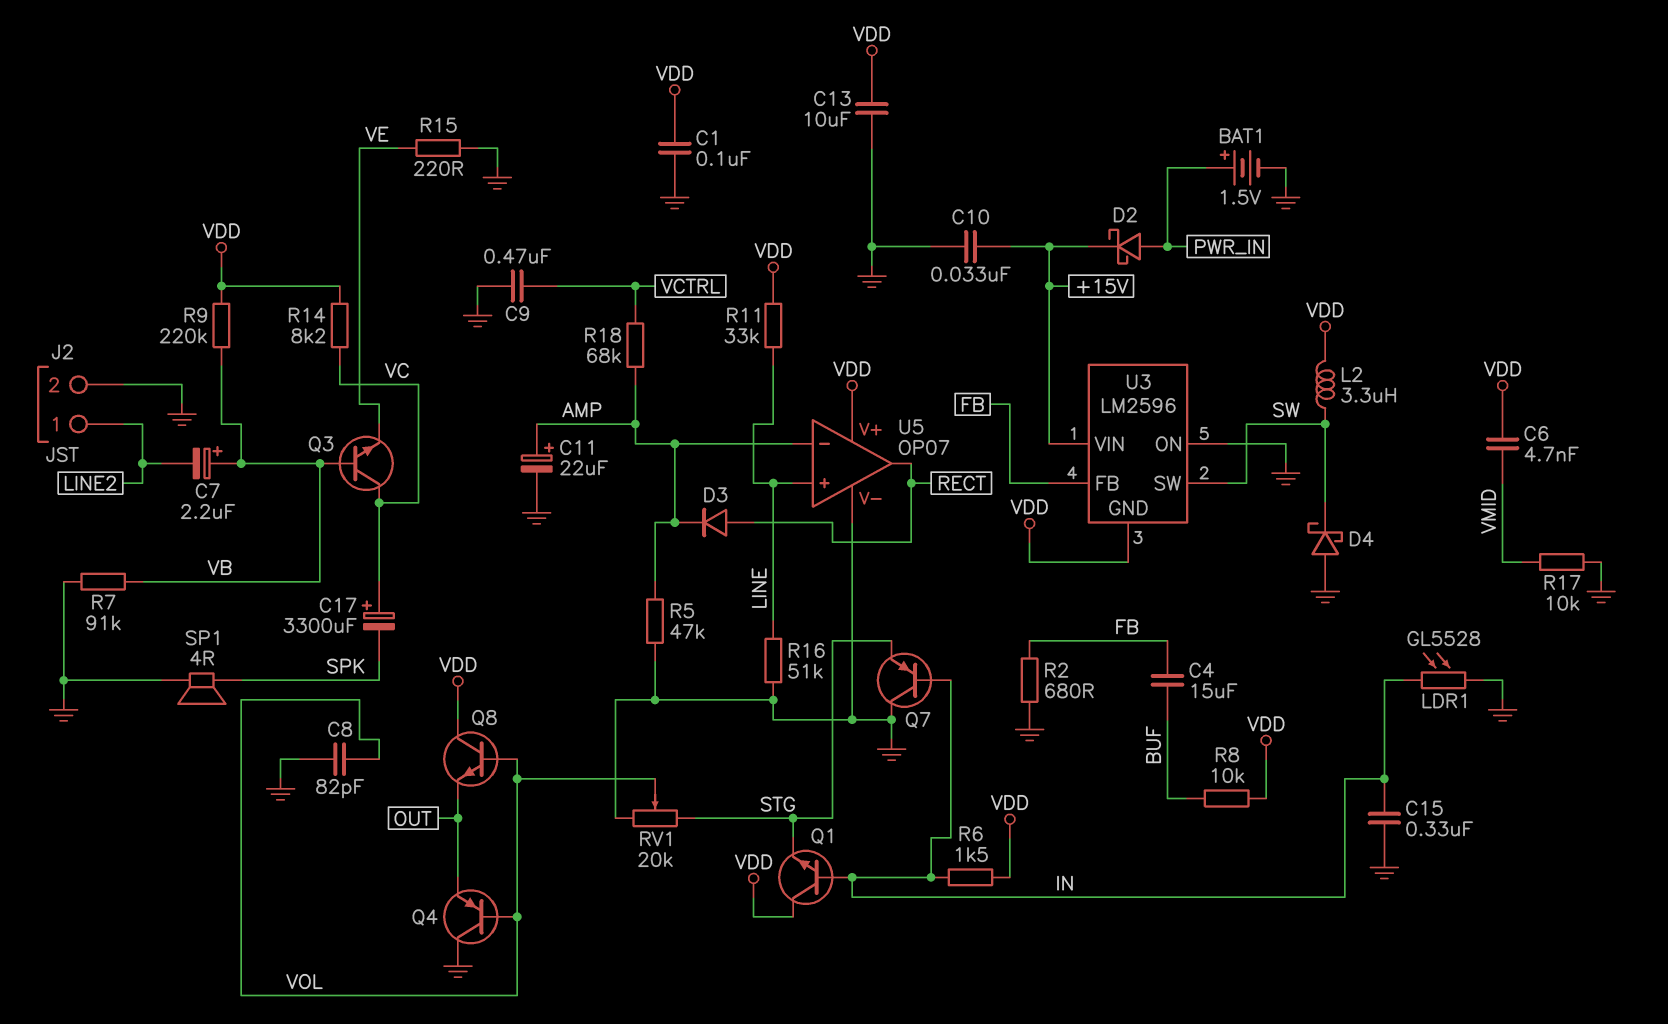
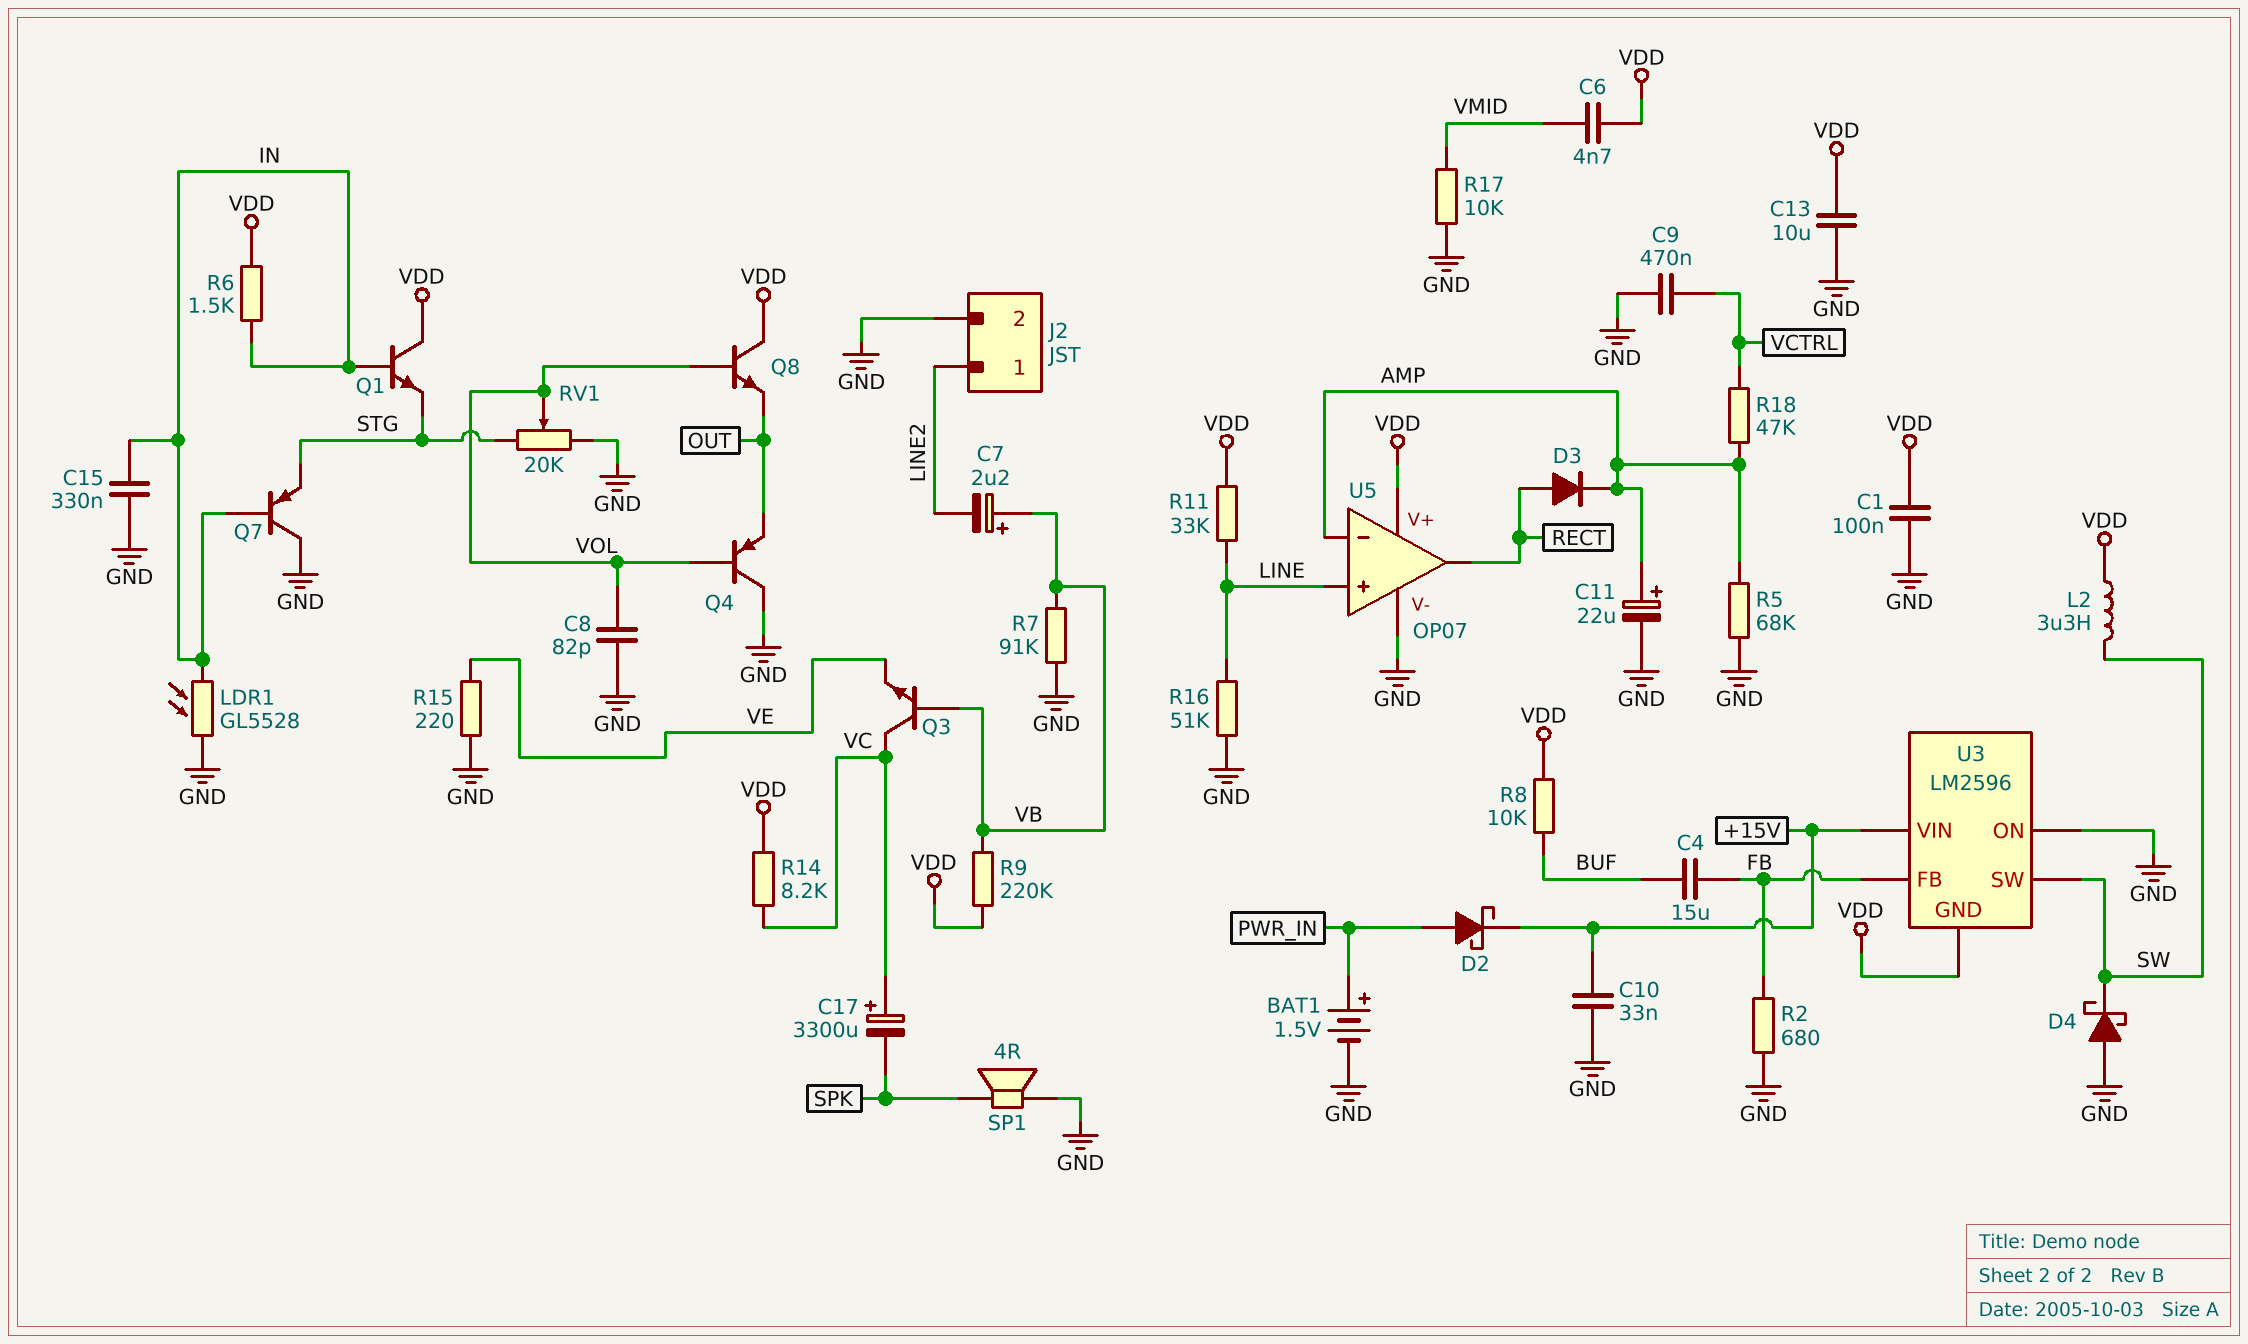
R5: 47k (AMP, GND) -> 68k (AMP, GND)
R18: 68k (AMP, VCTRL) -> 47k (AMP, VCTRL)

